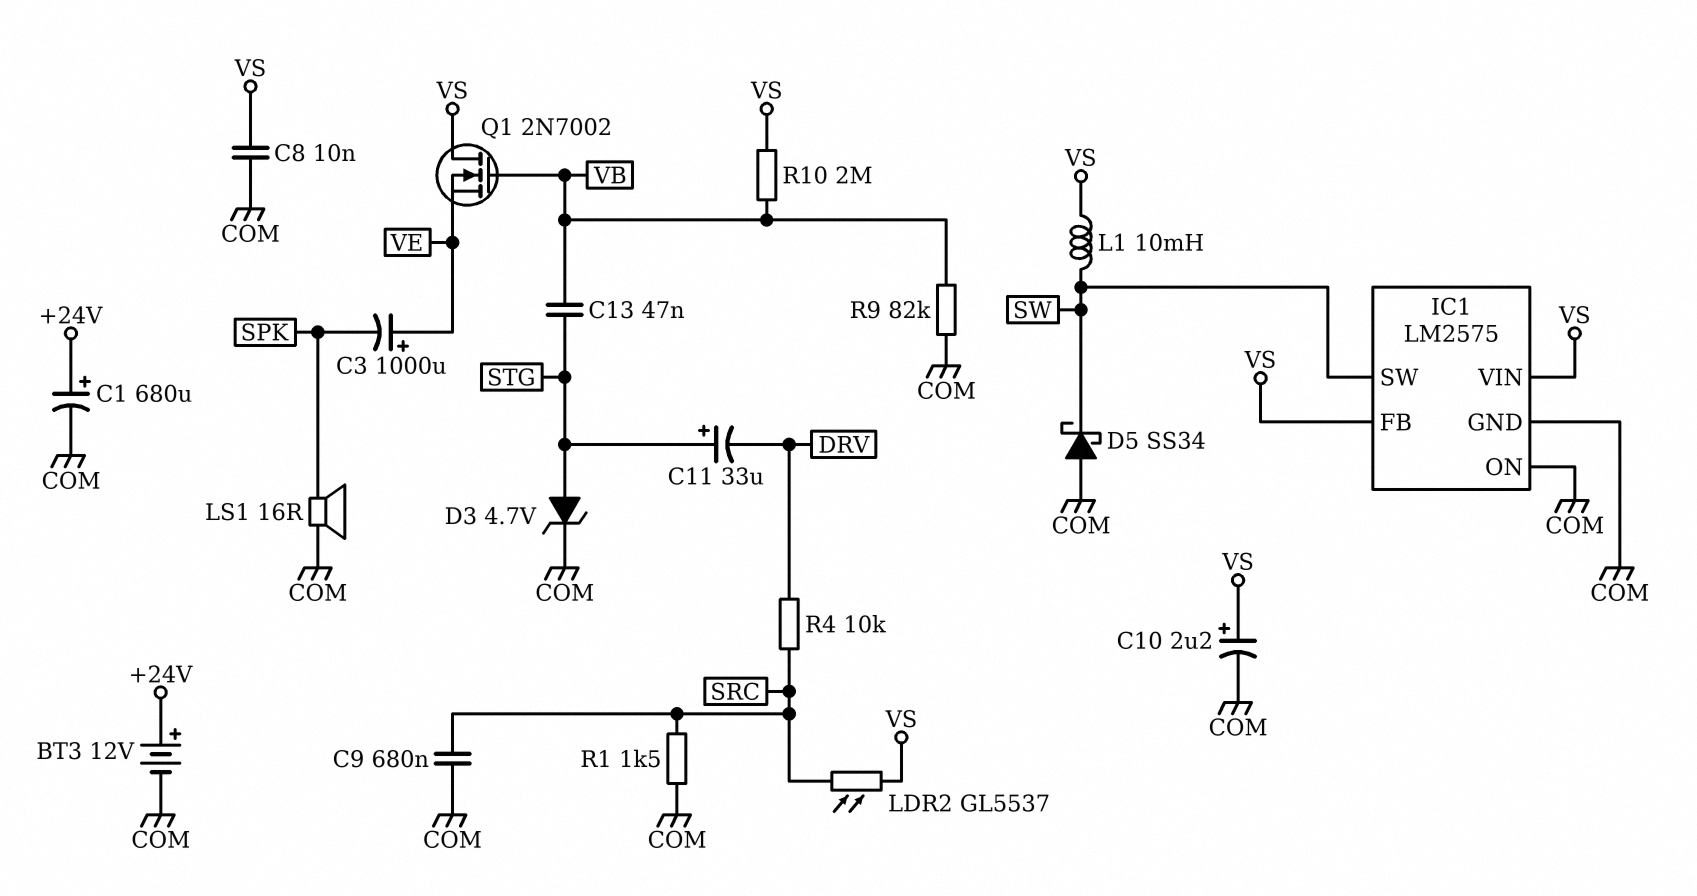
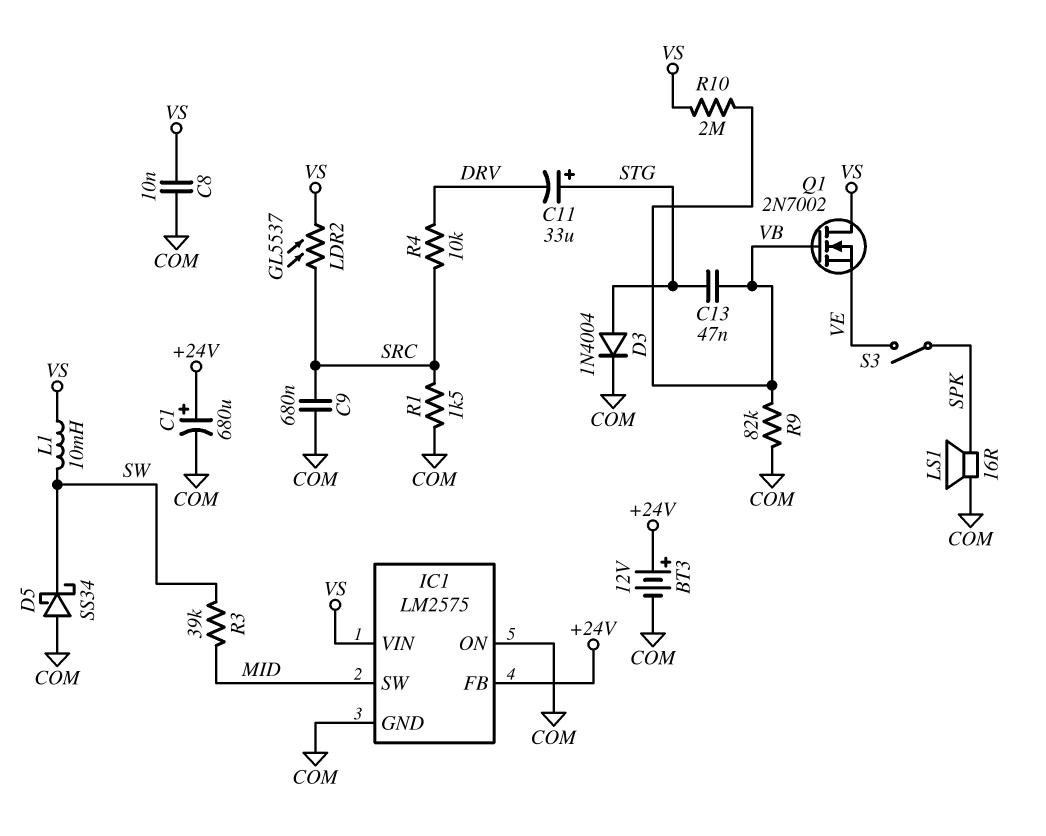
C3: 1000uF (plus VE, minus SPK) -> none
C10: 2.2uF (plus VS, minus COM) -> none
D3: zener 4.7V (A STG, K COM) -> diode 1N4004 (A STG, K COM)
IC1 pin FB: VS -> +24V
IC1 pin SW: SW -> MID
R3: none -> 39k (MID, SW)
S3: none -> switch (SPK, VE)

